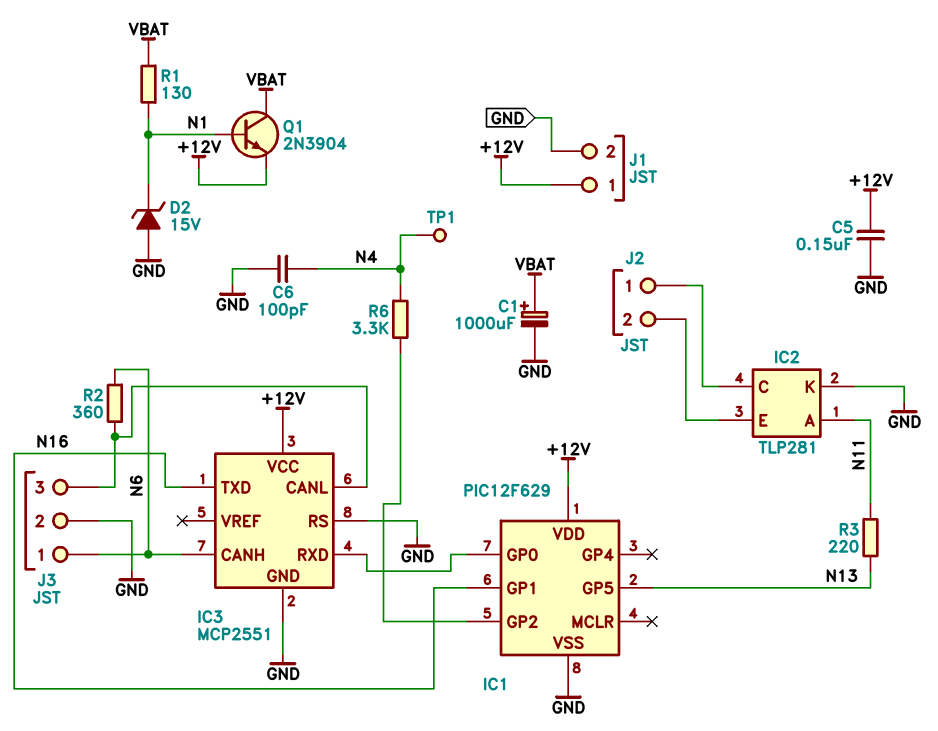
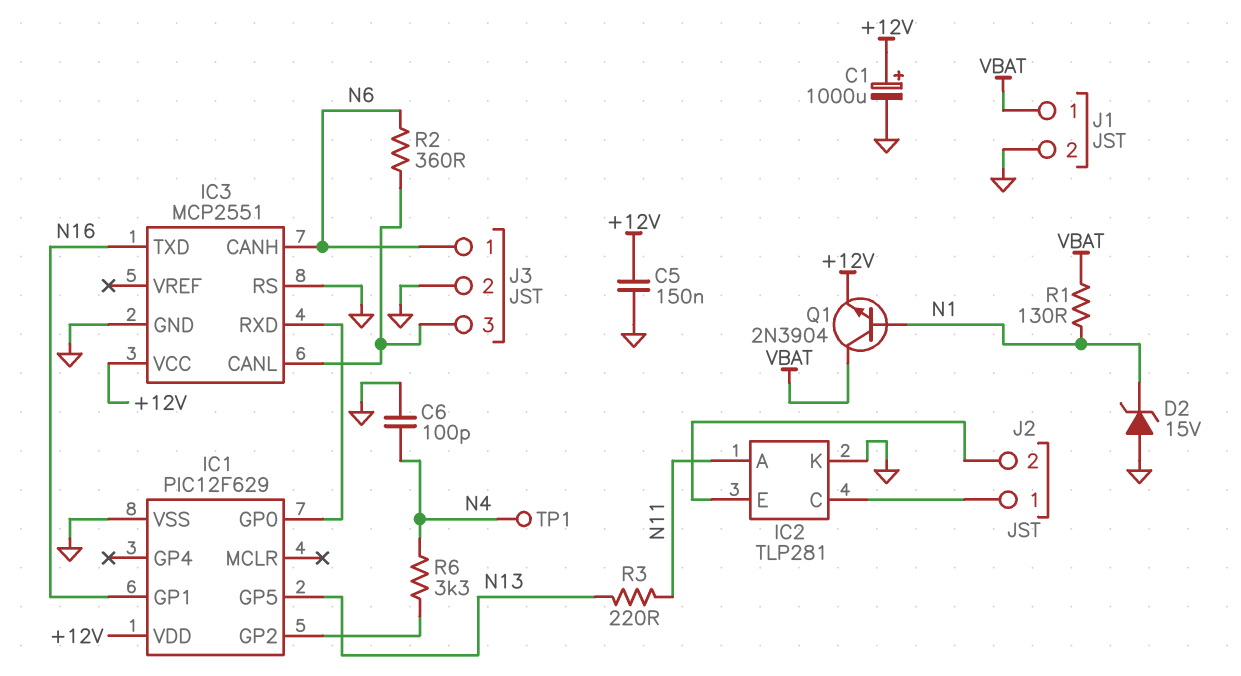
C1: 1000uF (plus VBAT, minus GND) -> 1000uF (plus +12V, minus GND)
J1 pin 1: +12V -> VBAT

